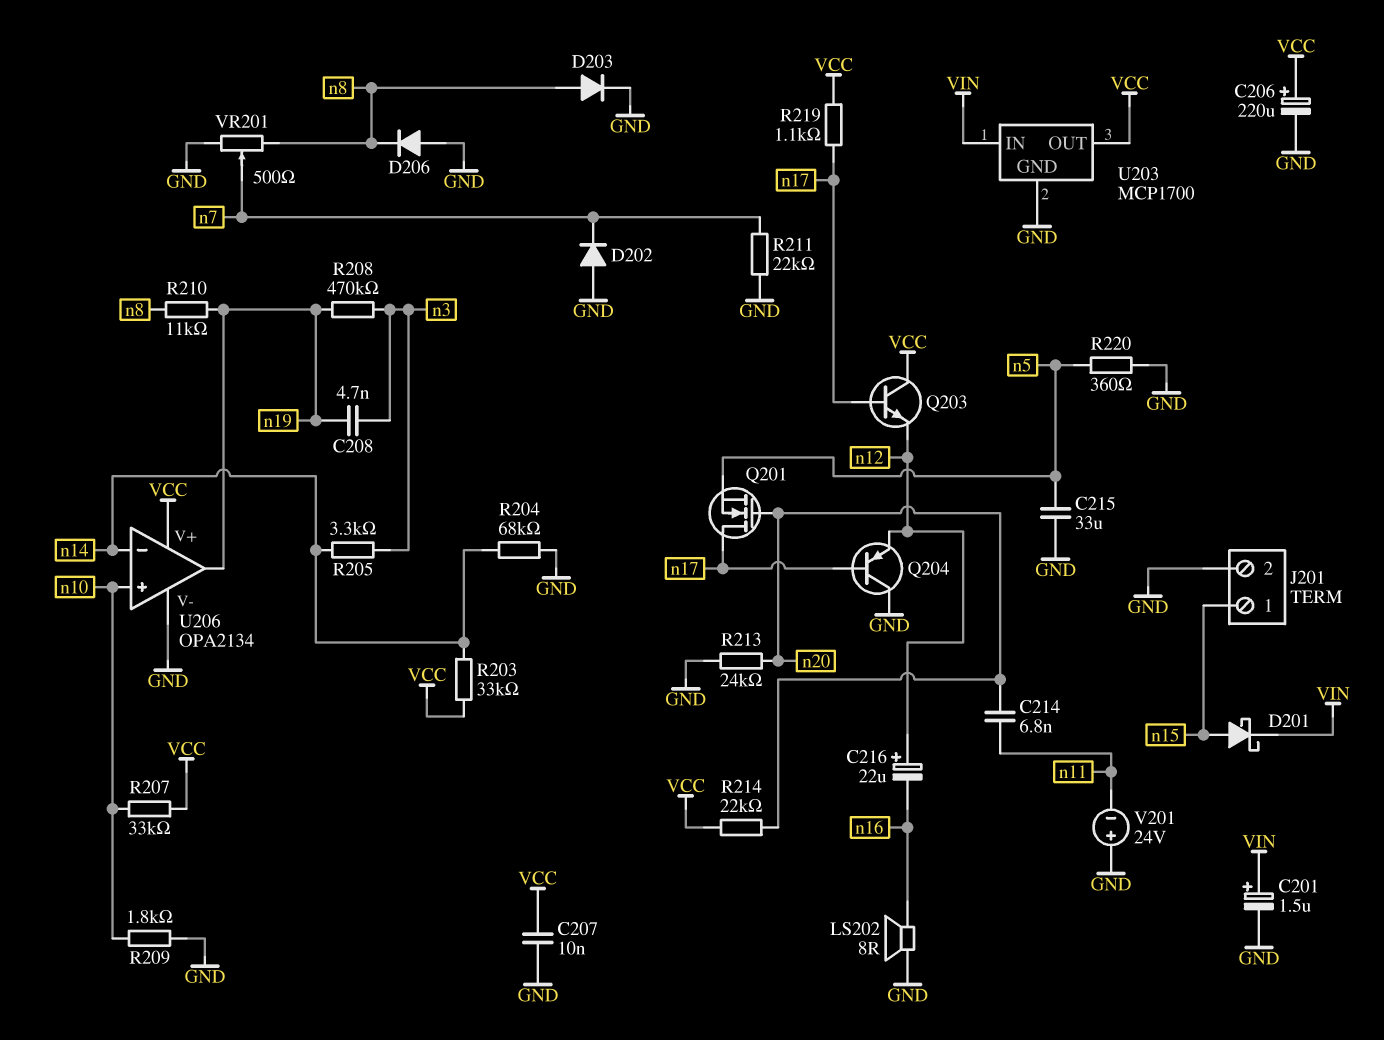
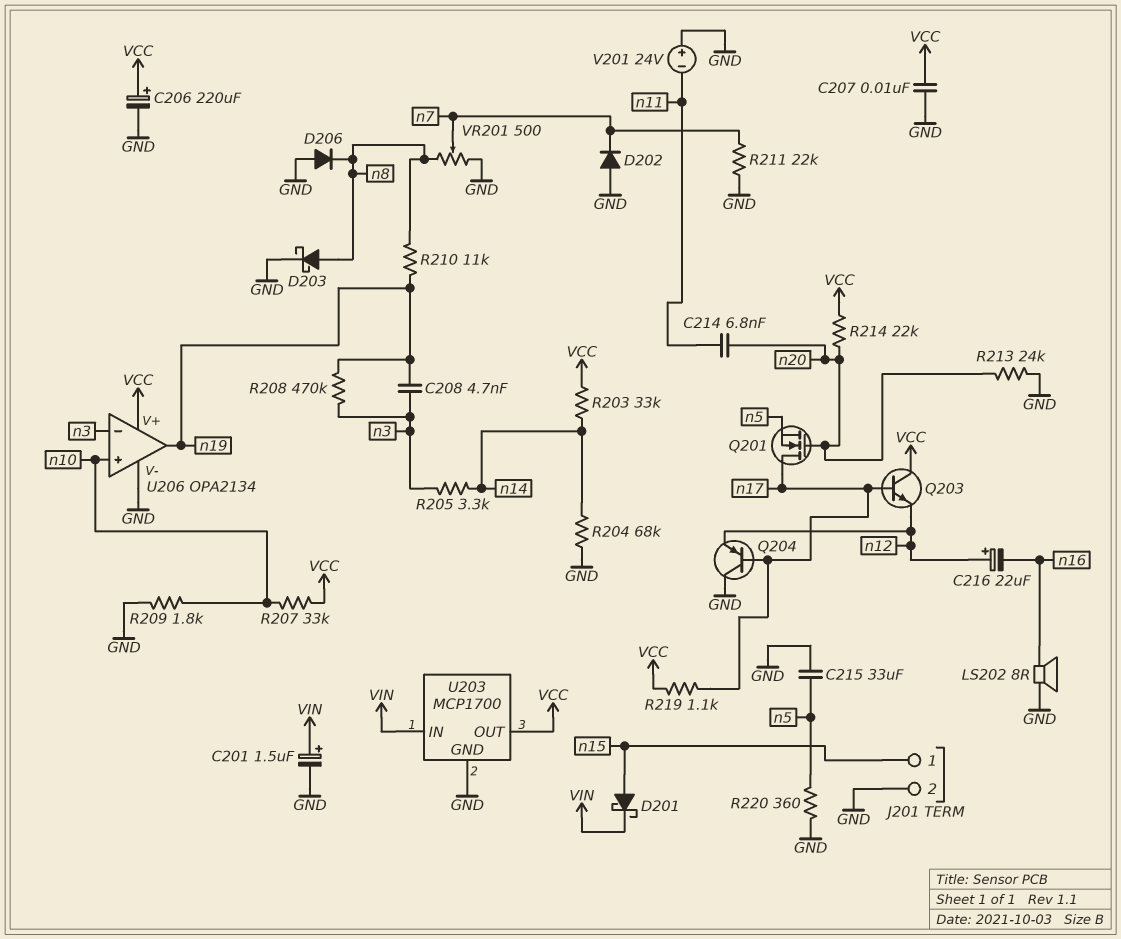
D203: diode (A n8, K GND) -> schottky (A n8, K GND)
U206 pin in-: n14 -> n3

